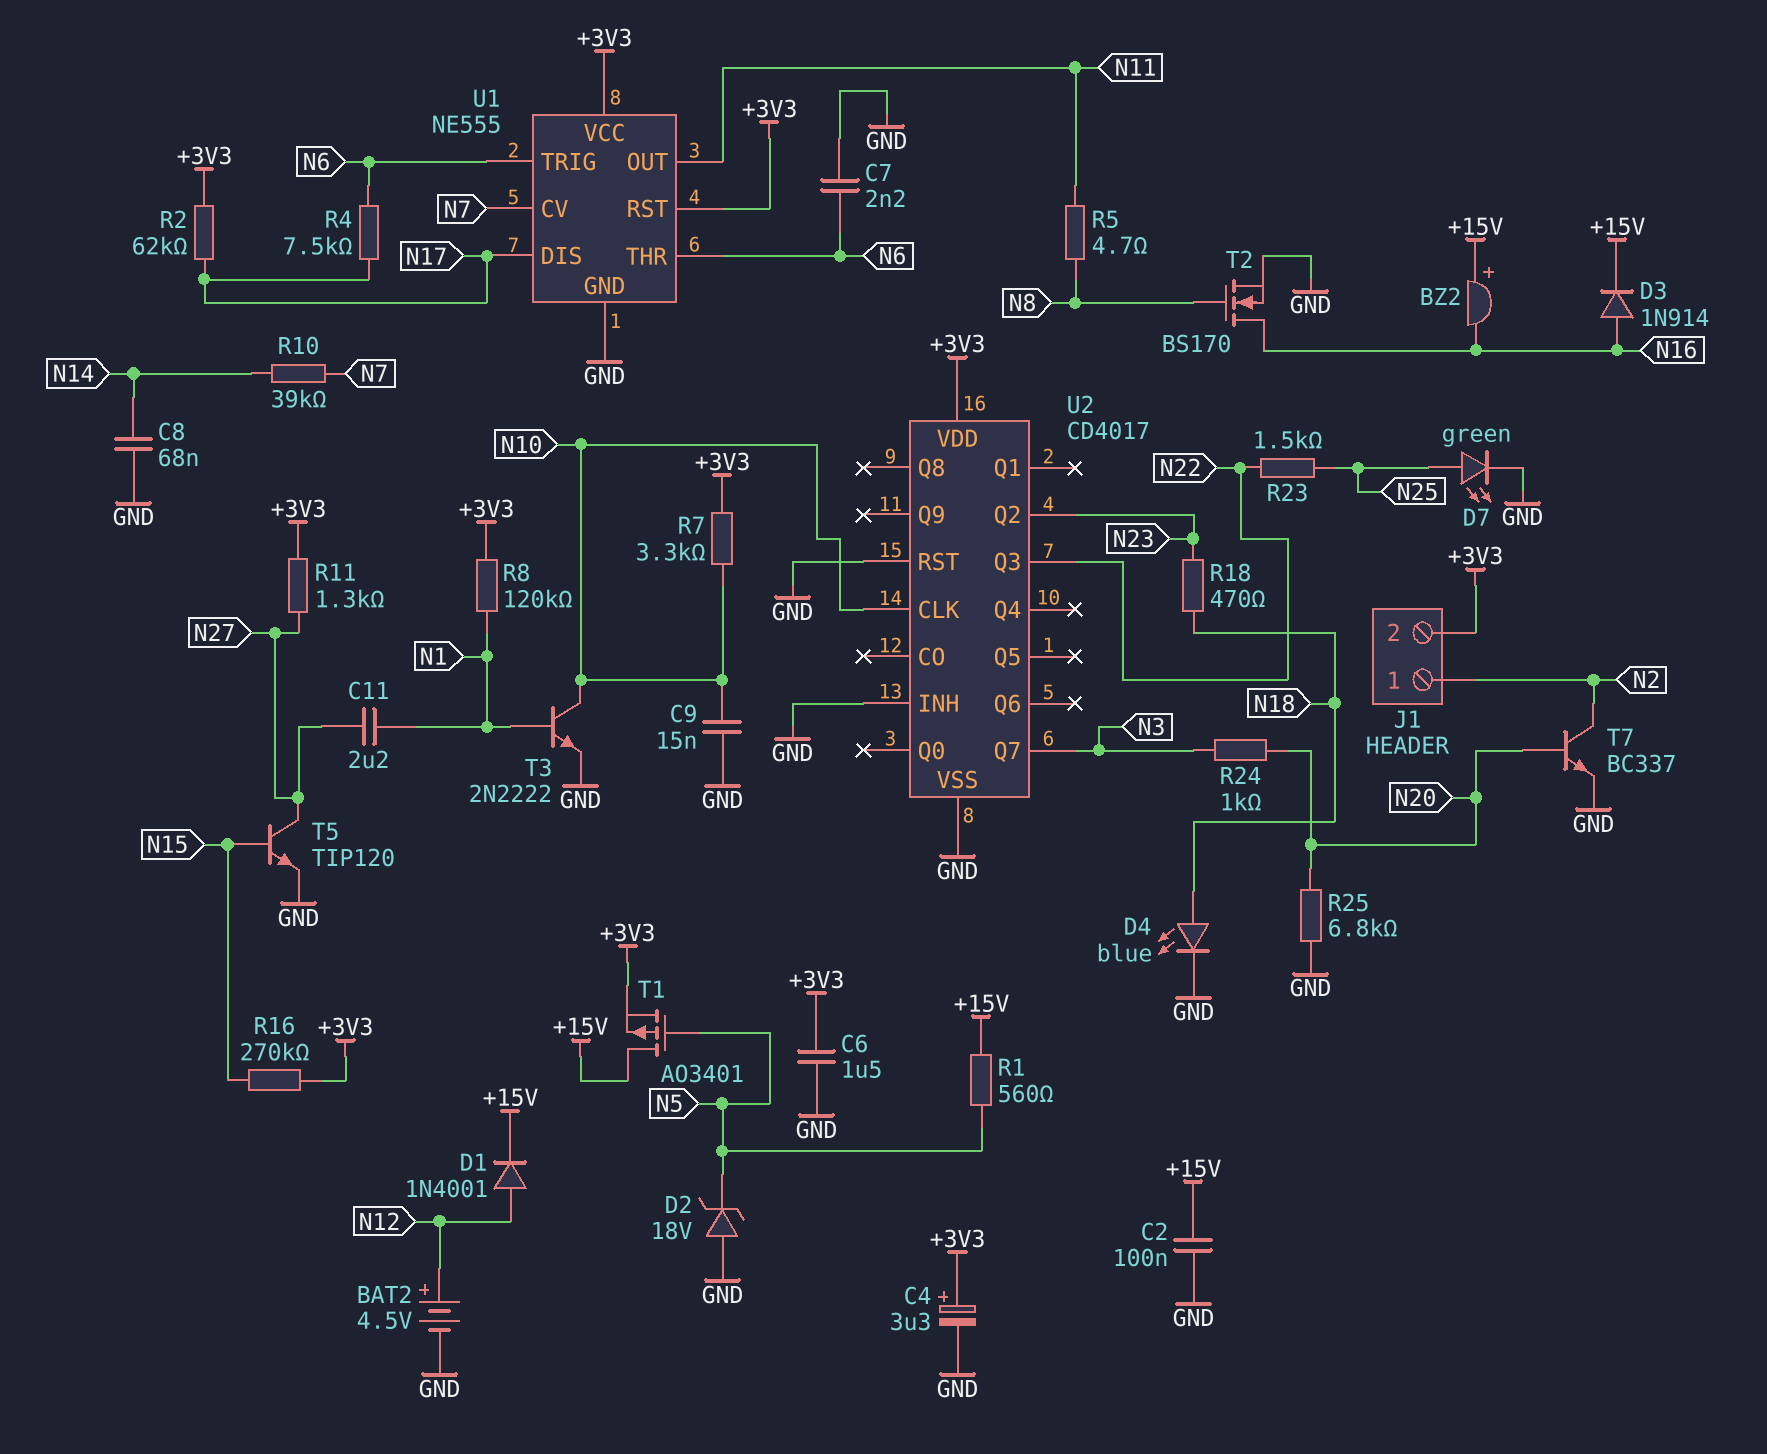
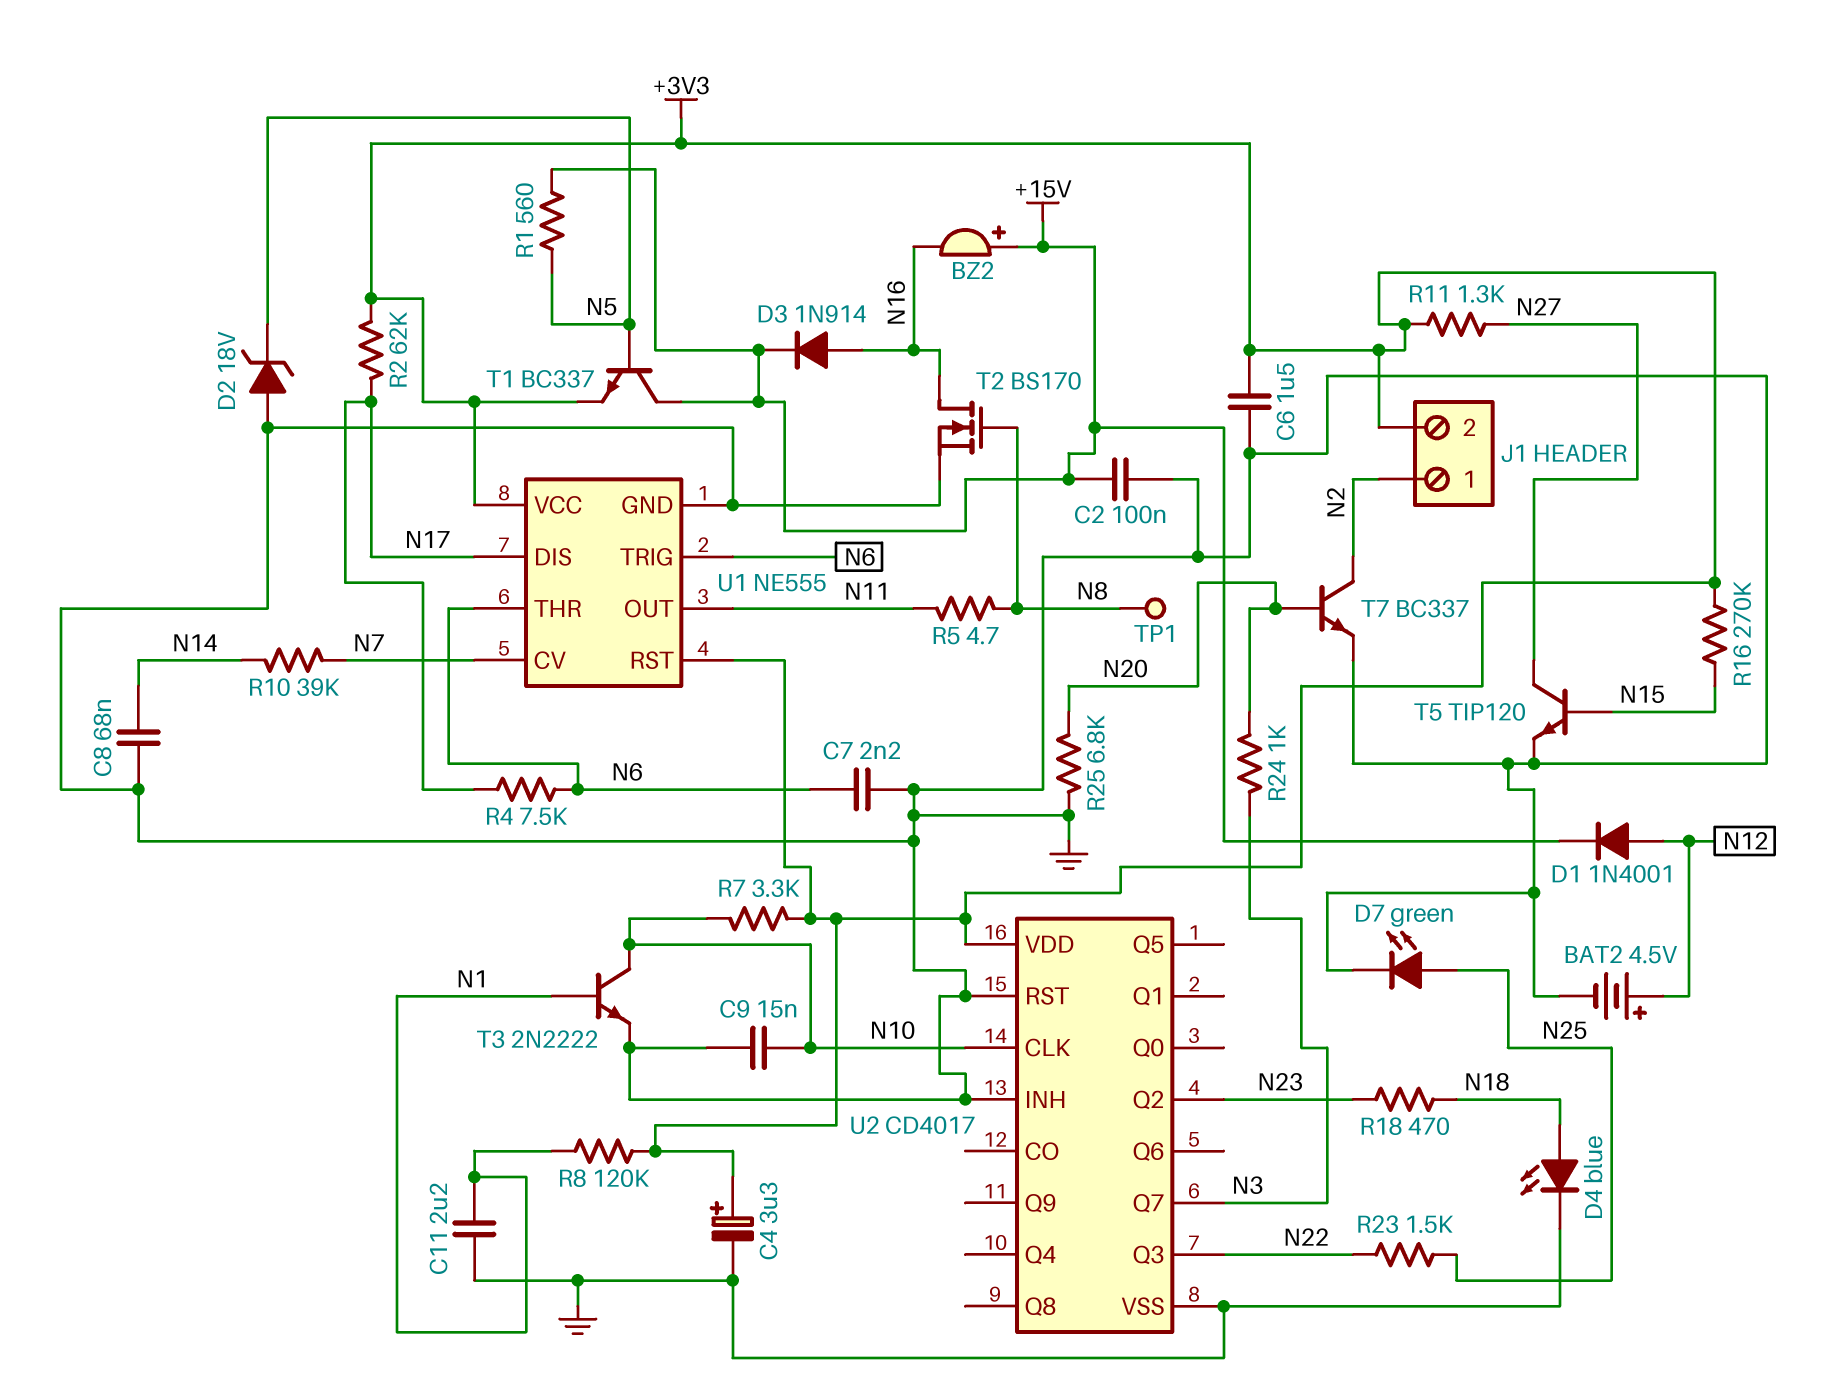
C11: 2.2uF (N1, N27) -> 2.2uF (GND, N1)
T1: PMOS AO3401 (G N5, D +15V, S +3V3) -> NPN BC337 (B N5, C +15V, E +3V3)
TP1: none -> test point (N8)

